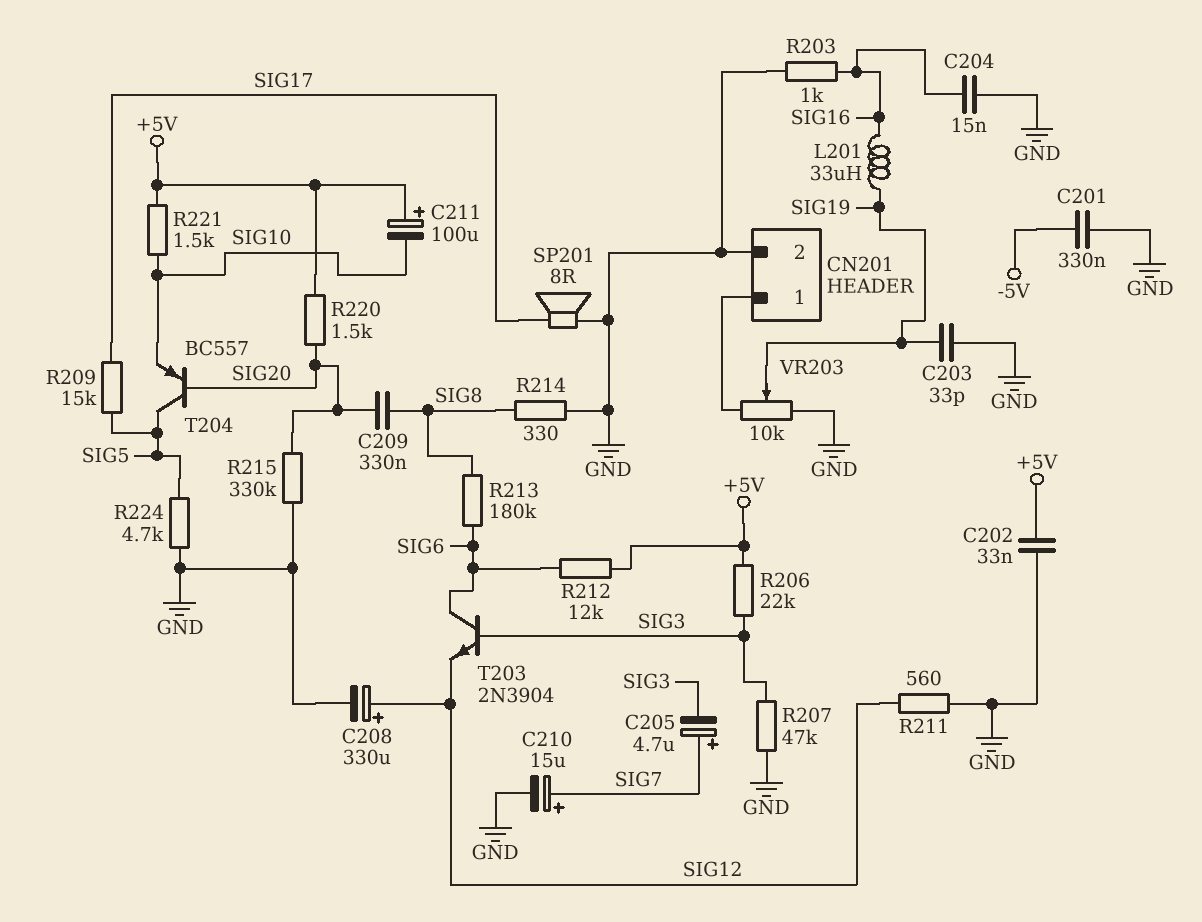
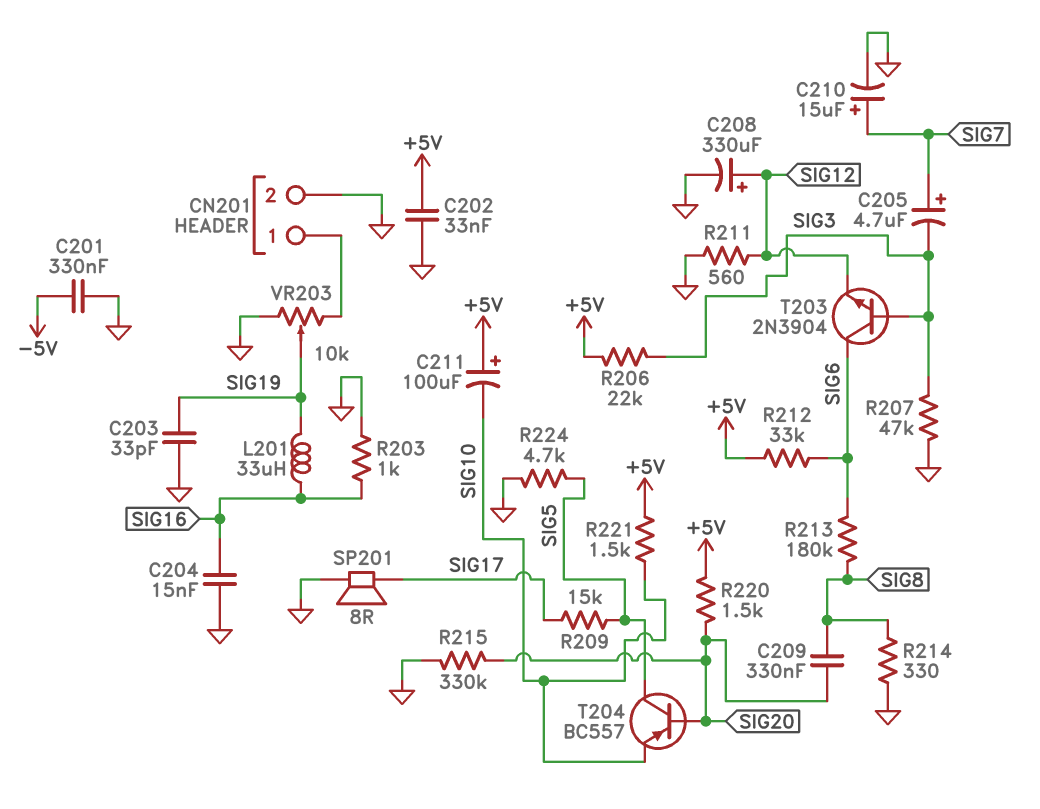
R212: 12k (+5V, SIG6) -> 33k (+5V, SIG6)

